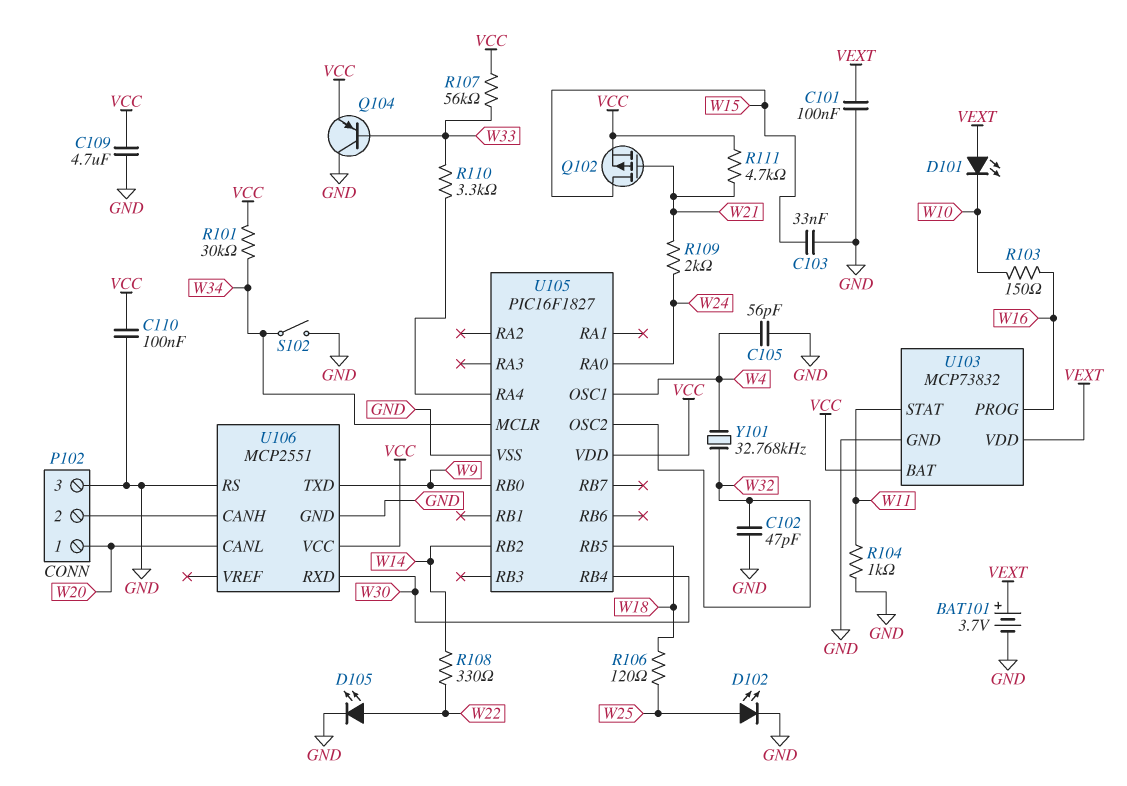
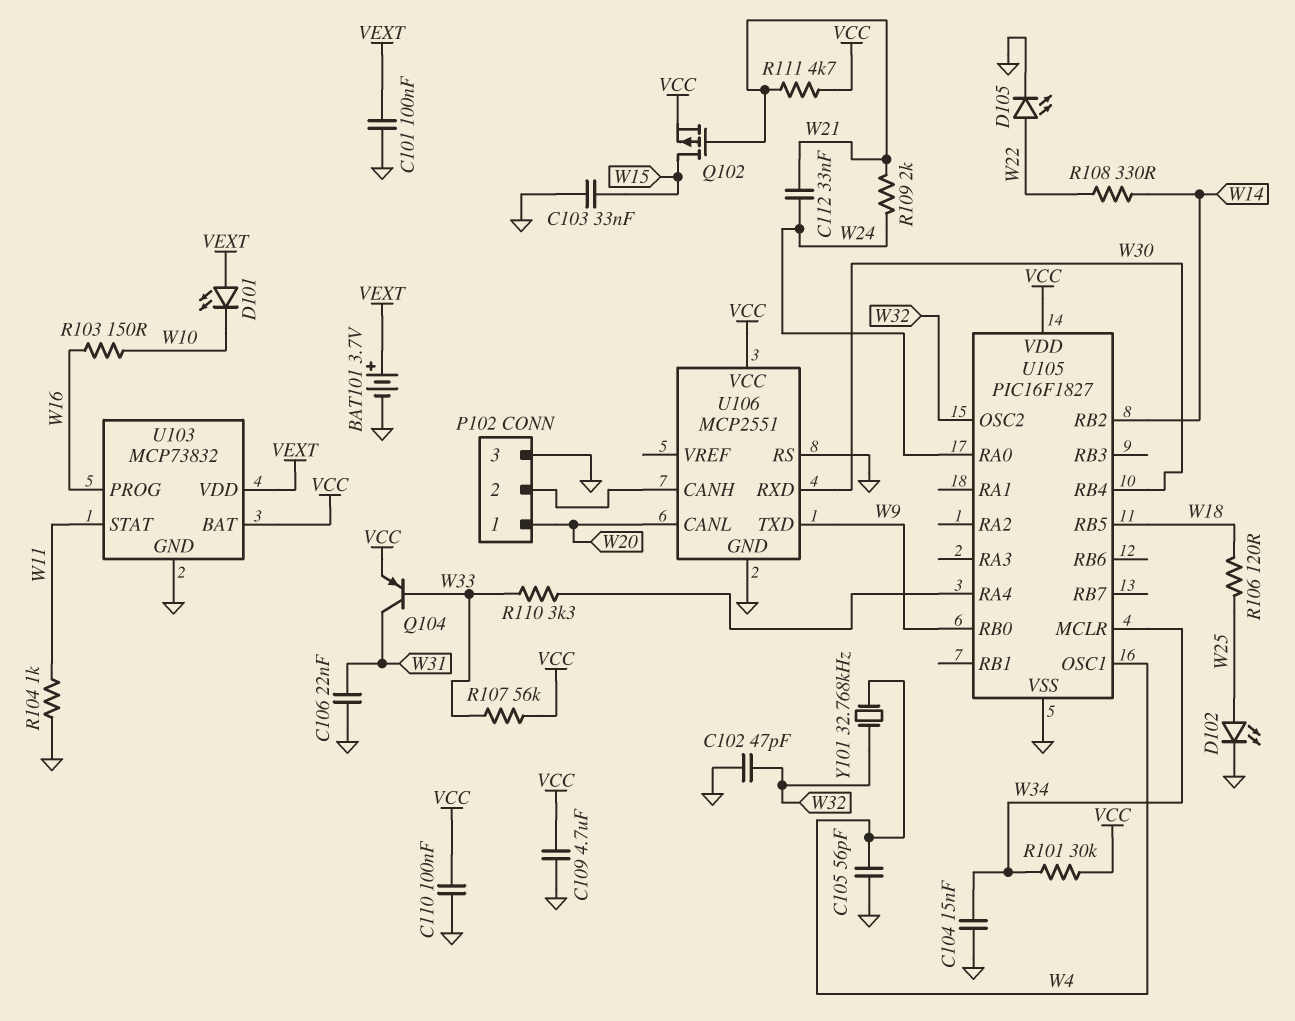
C104: none -> 15nF (GND, W34)
C106: none -> 22nF (GND, W31)
C112: none -> 33nF (W21, W24)
Q104: PNP (B W33, C GND, E VCC) -> PNP (B W33, C W31, E VCC)
S102: switch (GND, W34) -> none

